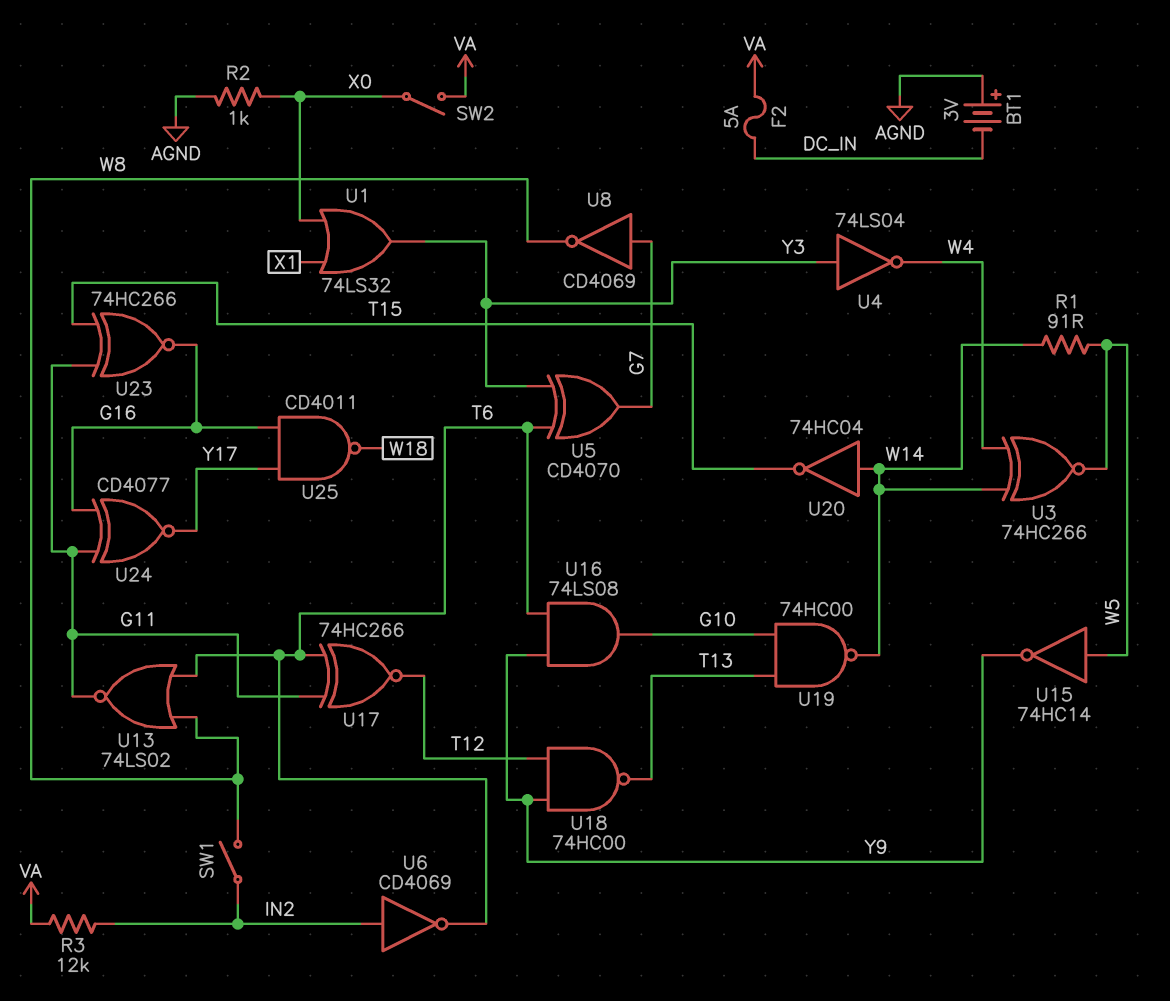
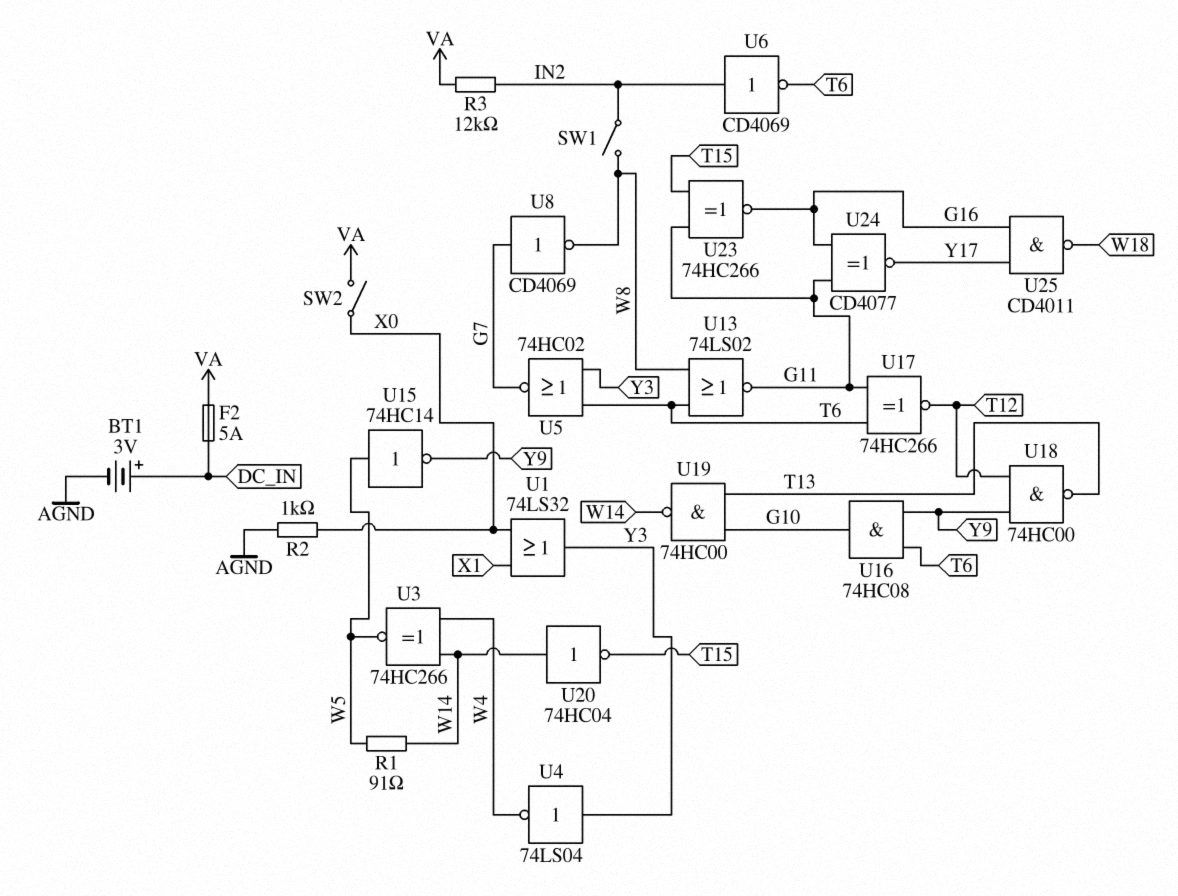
BT1: 3V (plus AGND, minus DC_IN) -> 3V (plus DC_IN, minus AGND)
U5: XOR CD4070 (in T6, in Y3, out G7) -> NOR 74HC02 (in T6, in Y3, out G7)
U16: AND 74LS08 (in T6, in Y9, out G10) -> AND 74HC08 (in T6, in Y9, out G10)

